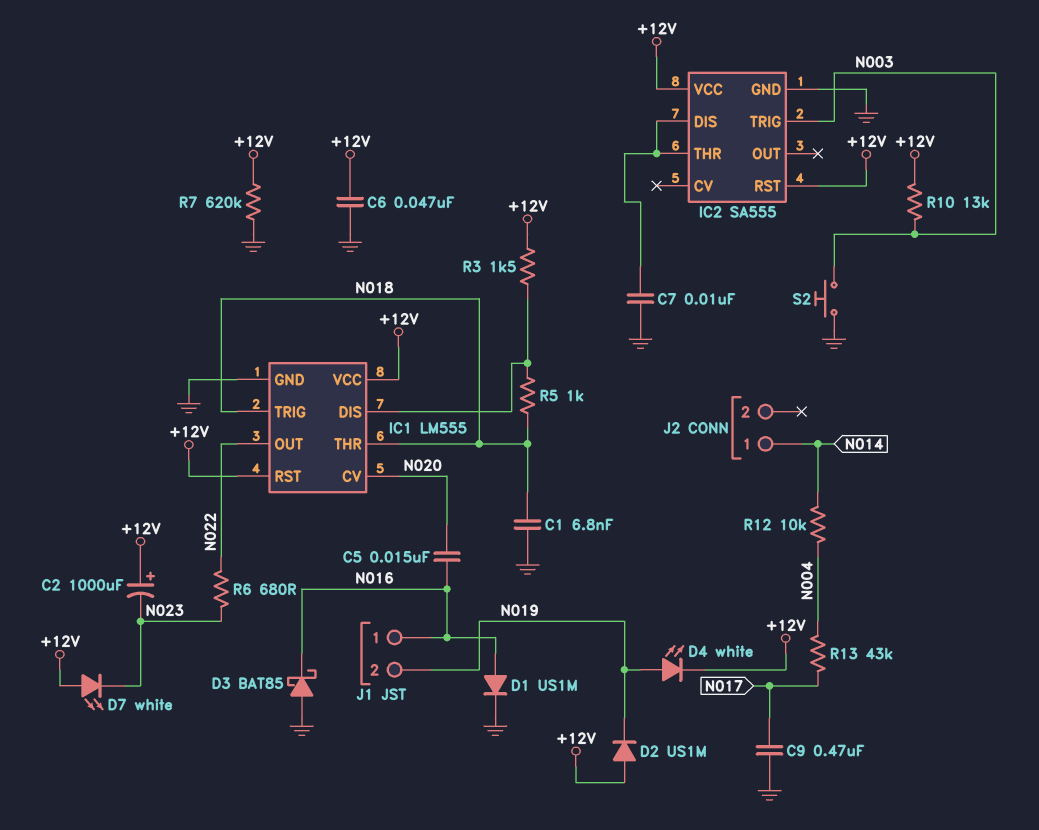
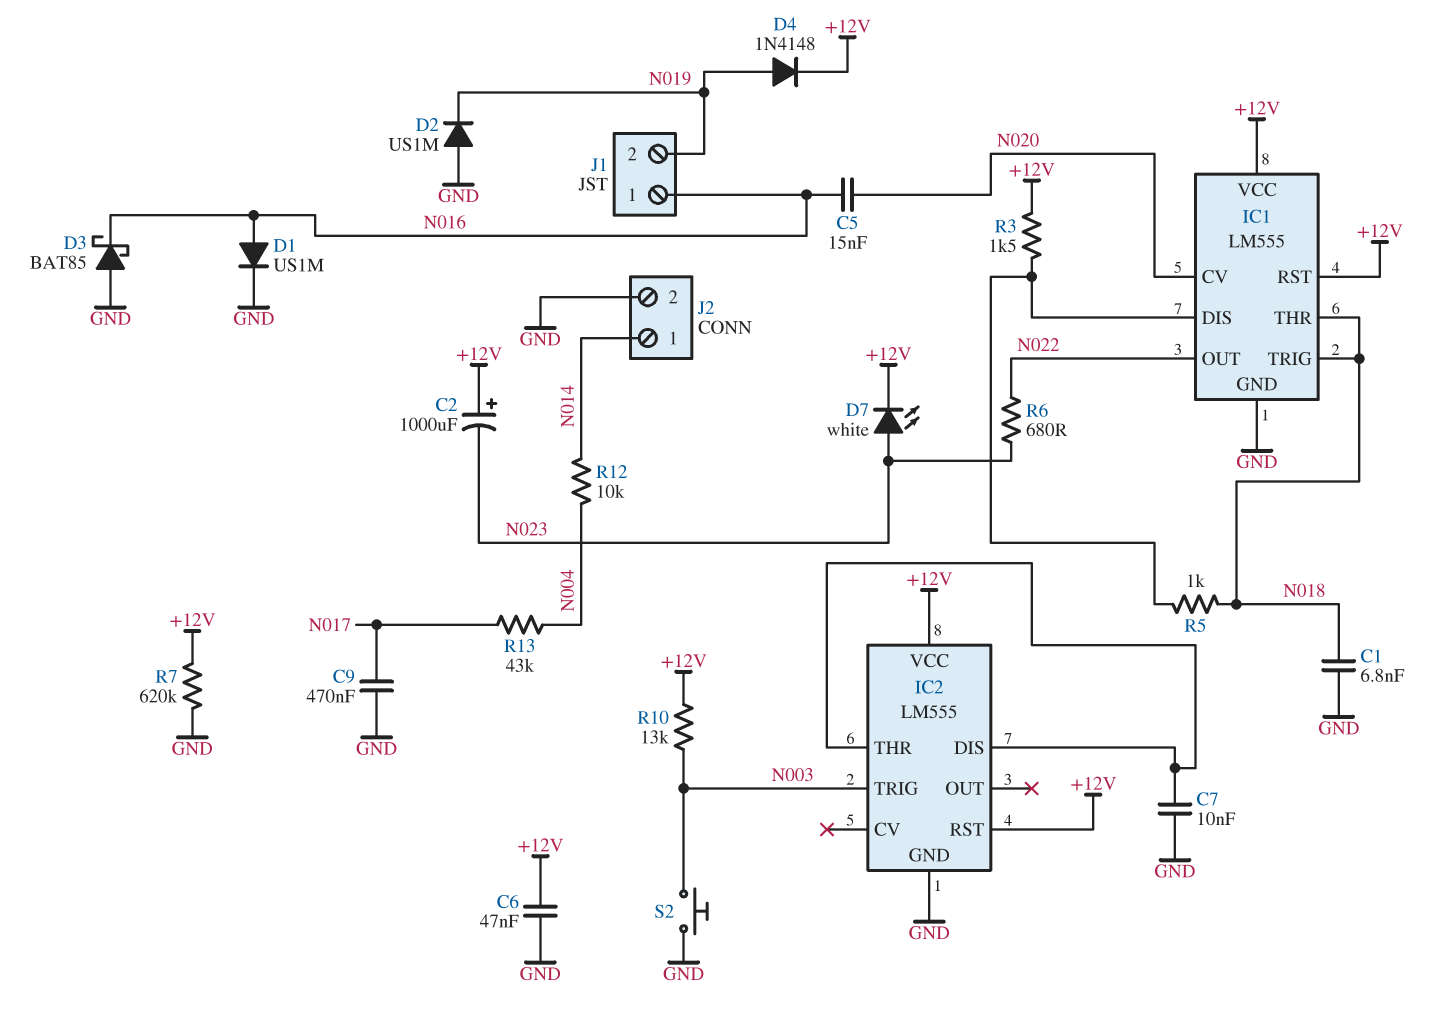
D2: diode US1M (A +12V, K N019) -> diode US1M (A GND, K N019)
D4: LED white (A N019, K +12V) -> diode 1N4148 (A N019, K +12V)
D7: LED white (A +12V, K N023) -> LED white (A N023, K +12V)
IC2: SA555 -> LM555
J2 pin 2: none -> GND

